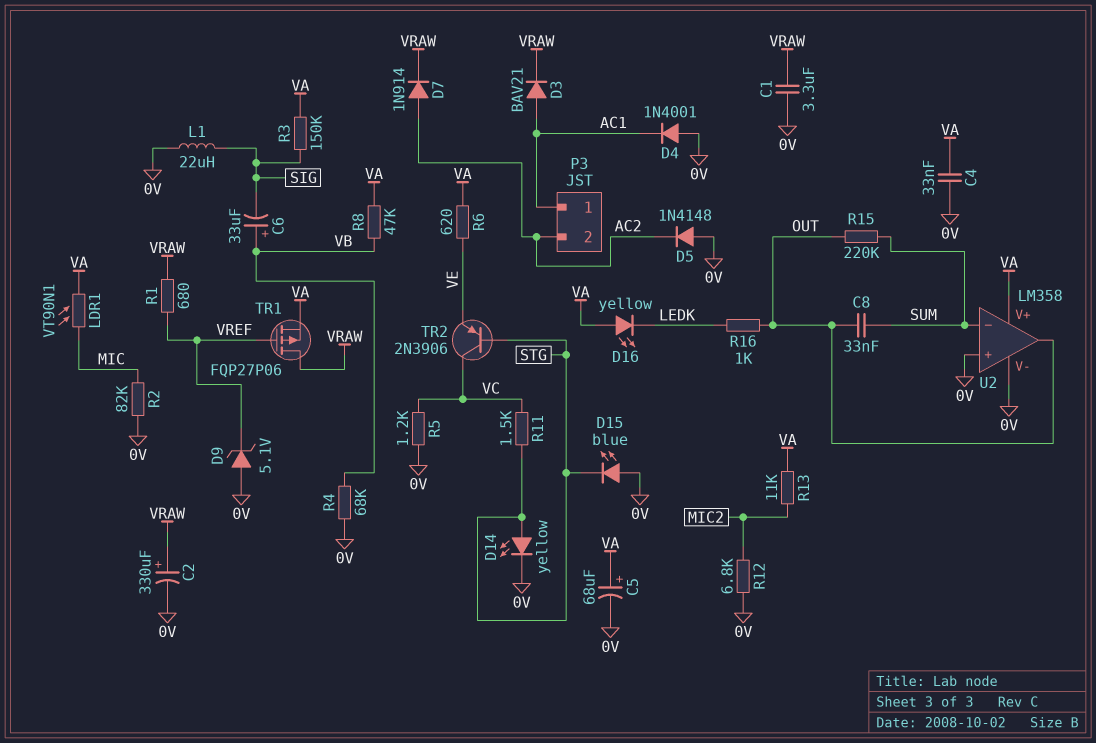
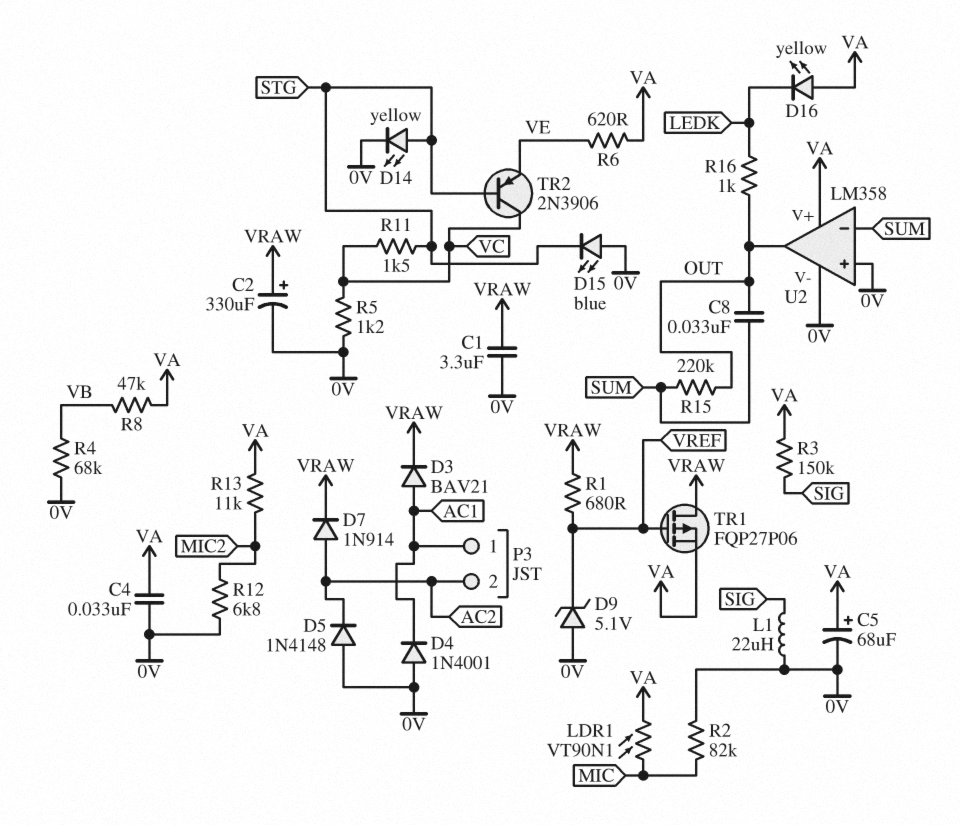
C6: 33uF (plus VB, minus SIG) -> none

